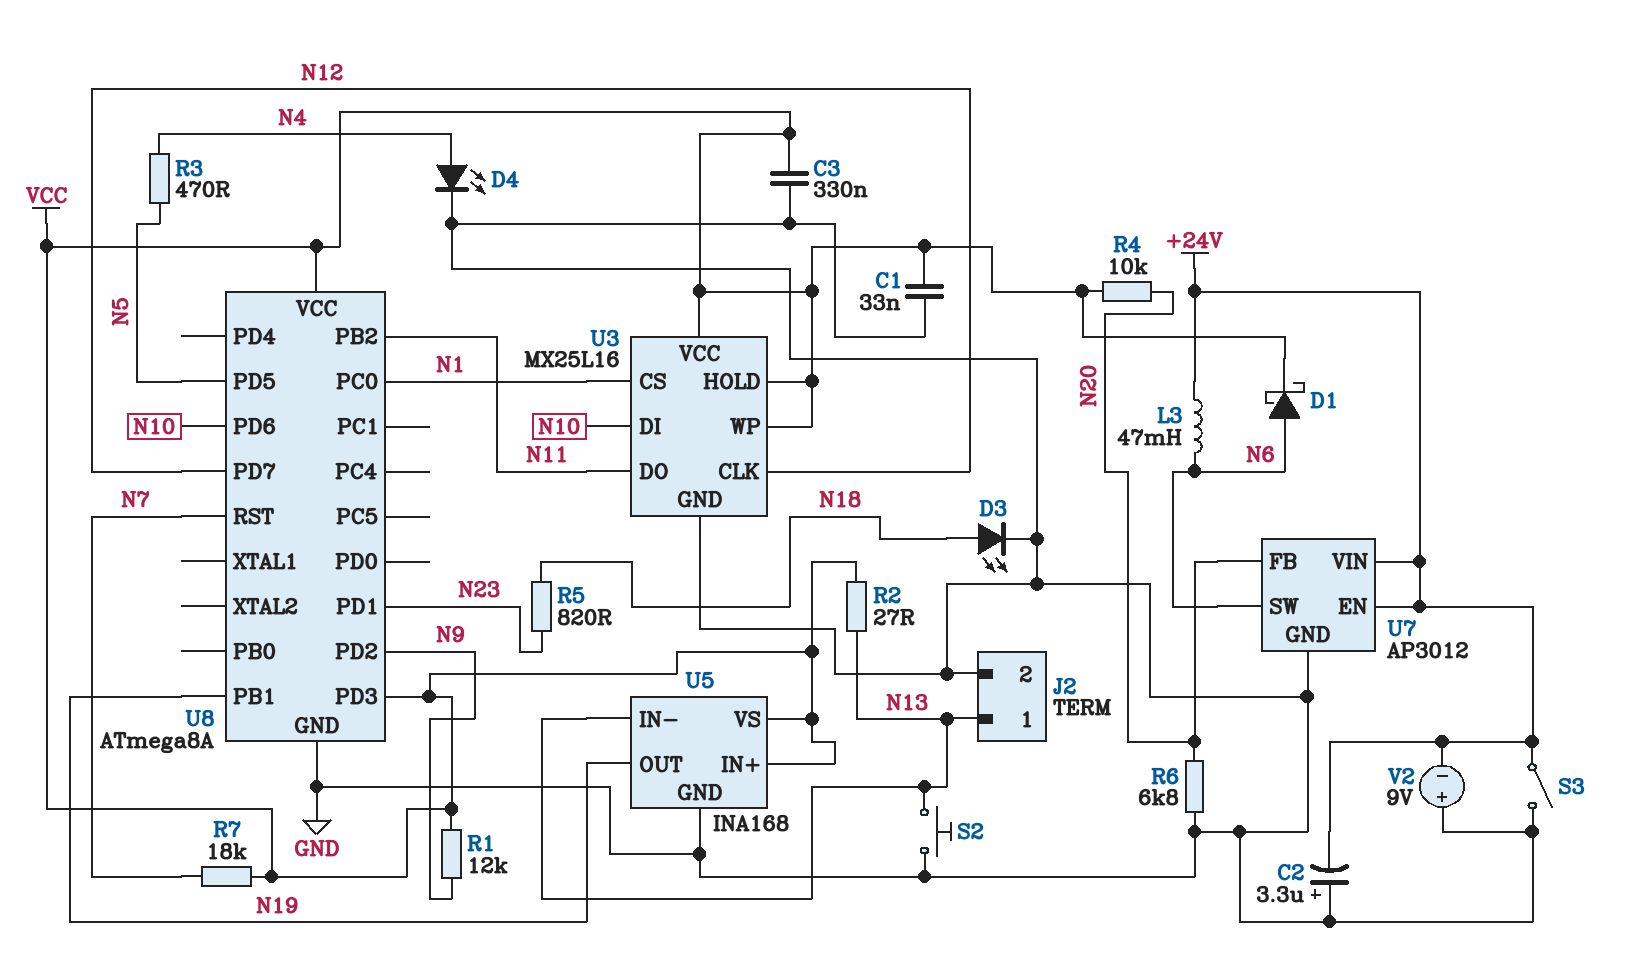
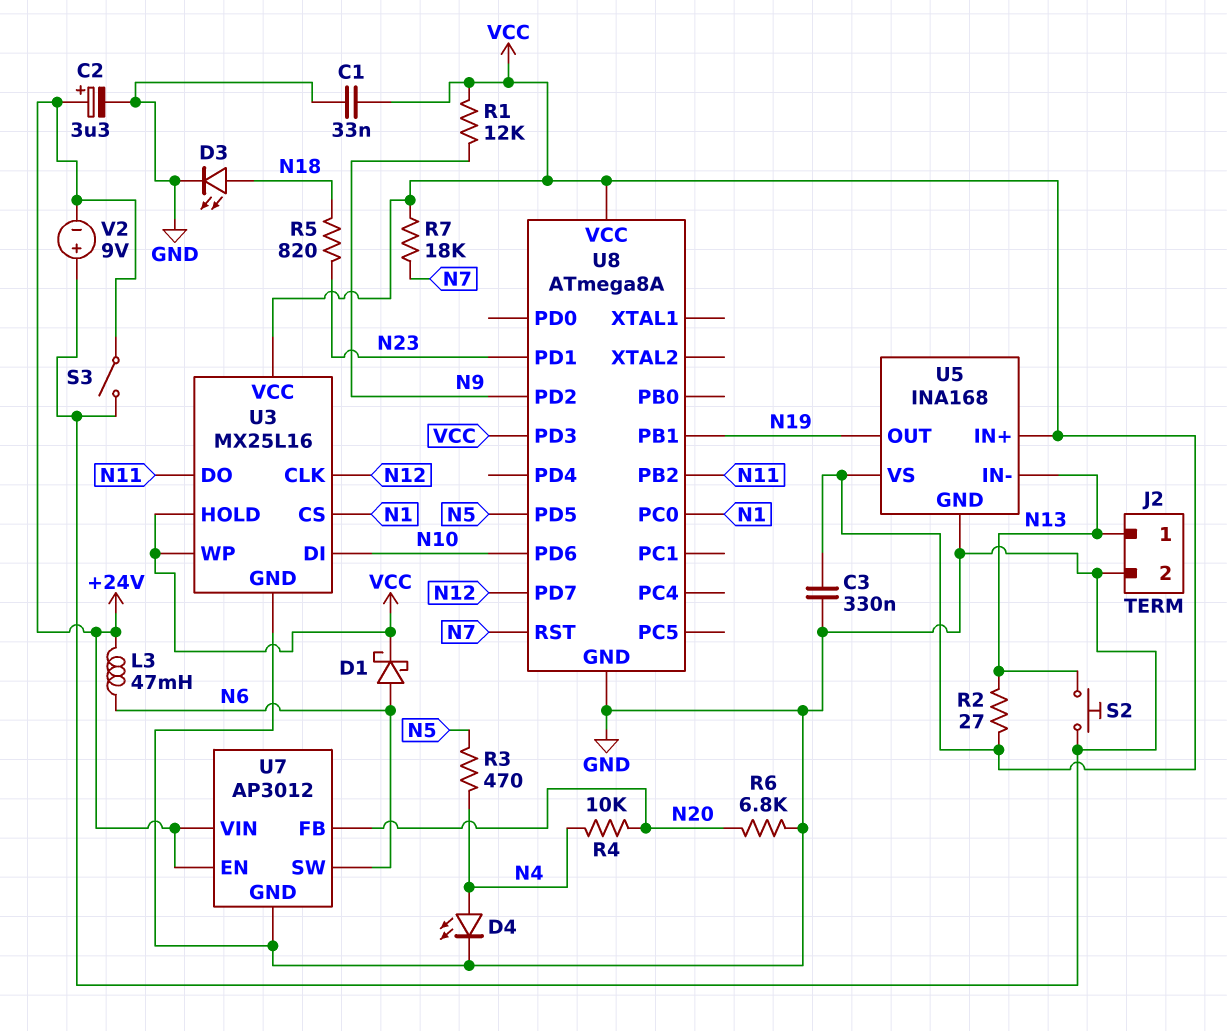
C2: 3.3uF (plus GND, minus +24V) -> 3.3uF (plus +24V, minus GND)
R4: 10k (N20, VCC) -> 10k (N4, N20)

